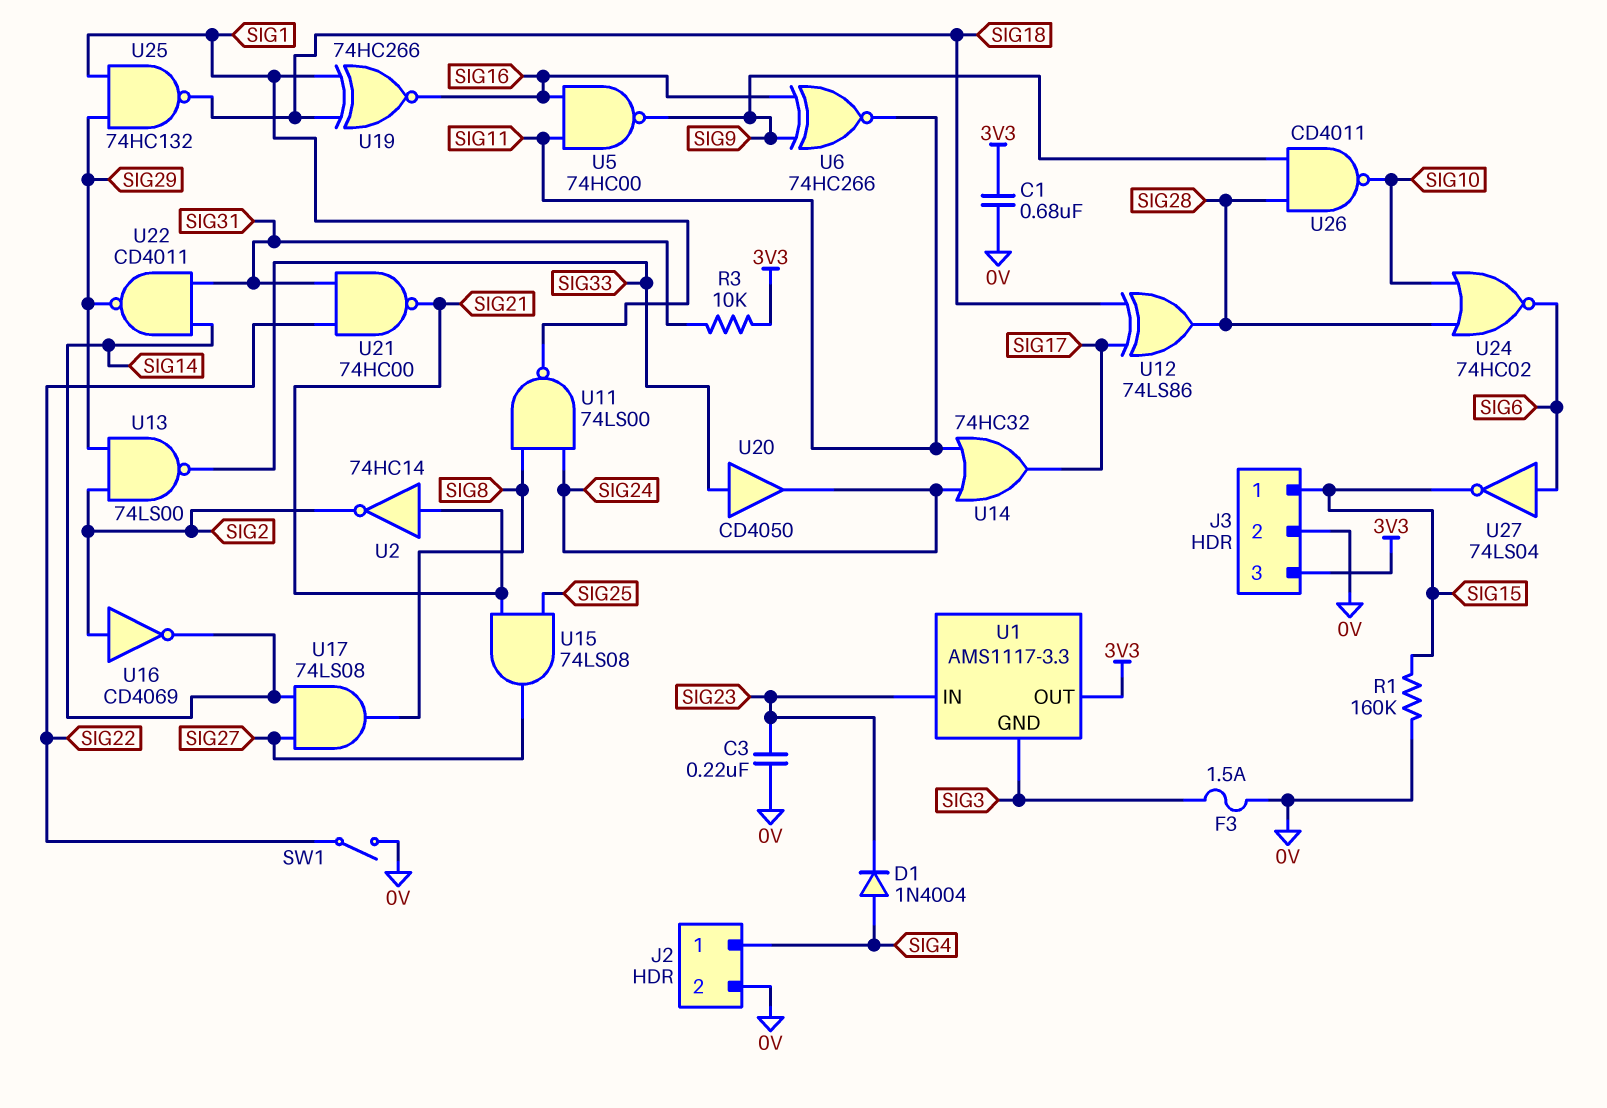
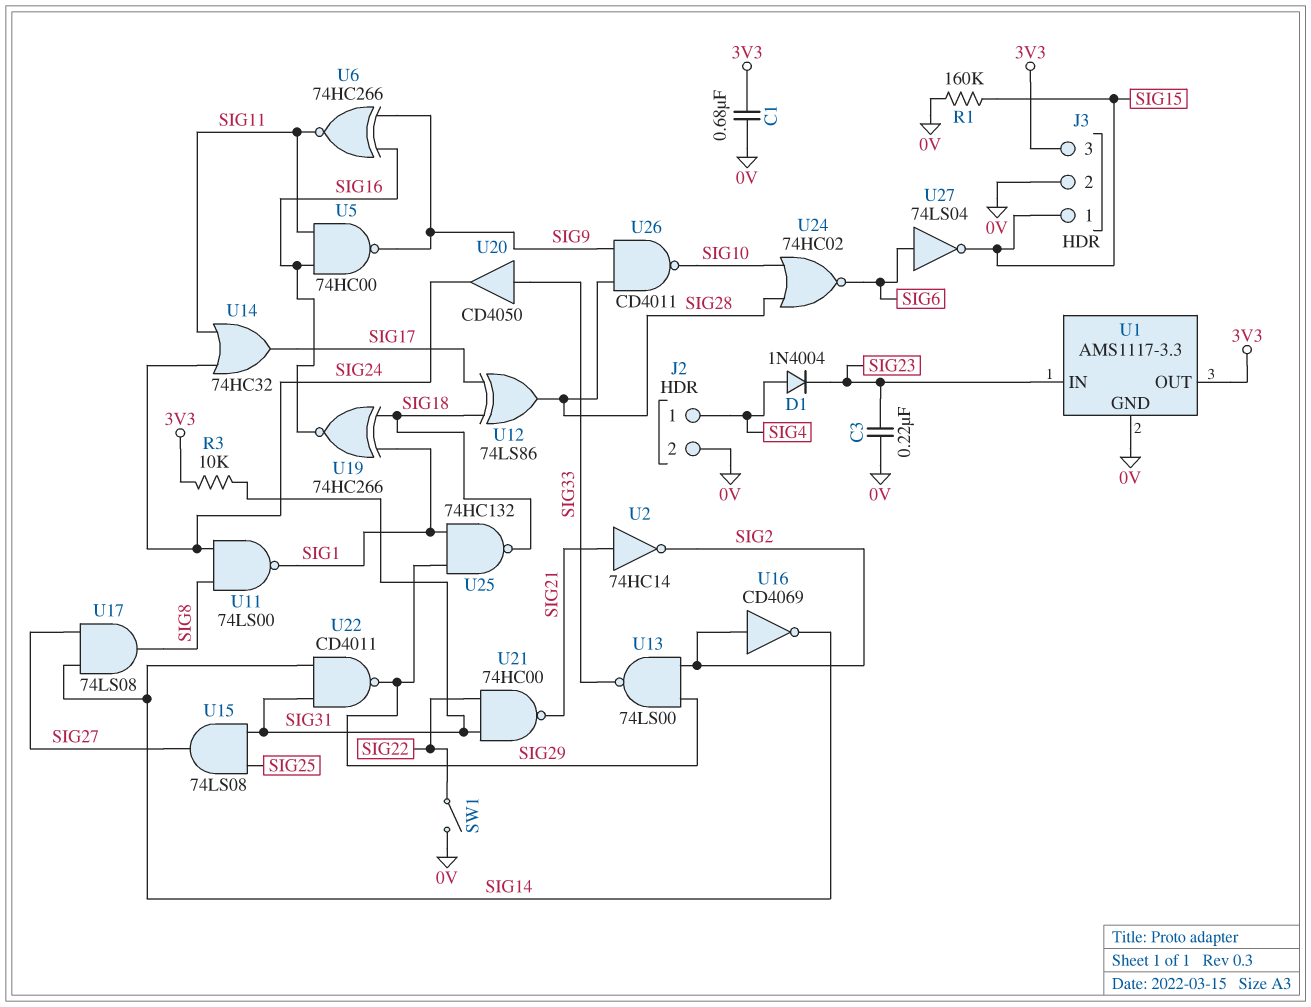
F3: 1.5A (0V, SIG3) -> none
U1 pin GND: SIG3 -> 0V
U15: AND 74LS08 (in SIG21, in SIG25, out SIG27) -> AND 74LS08 (in SIG25, in SIG31, out SIG27)

